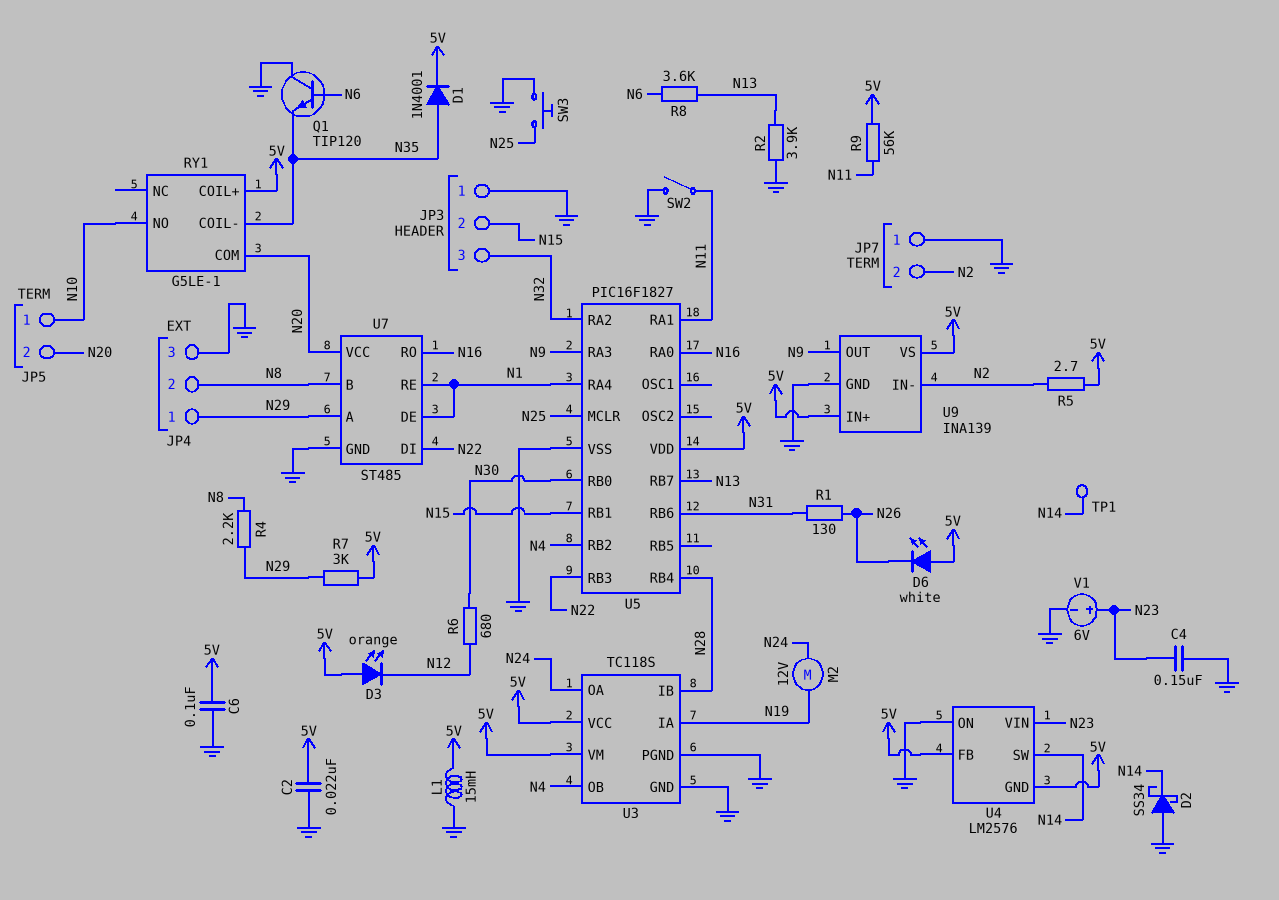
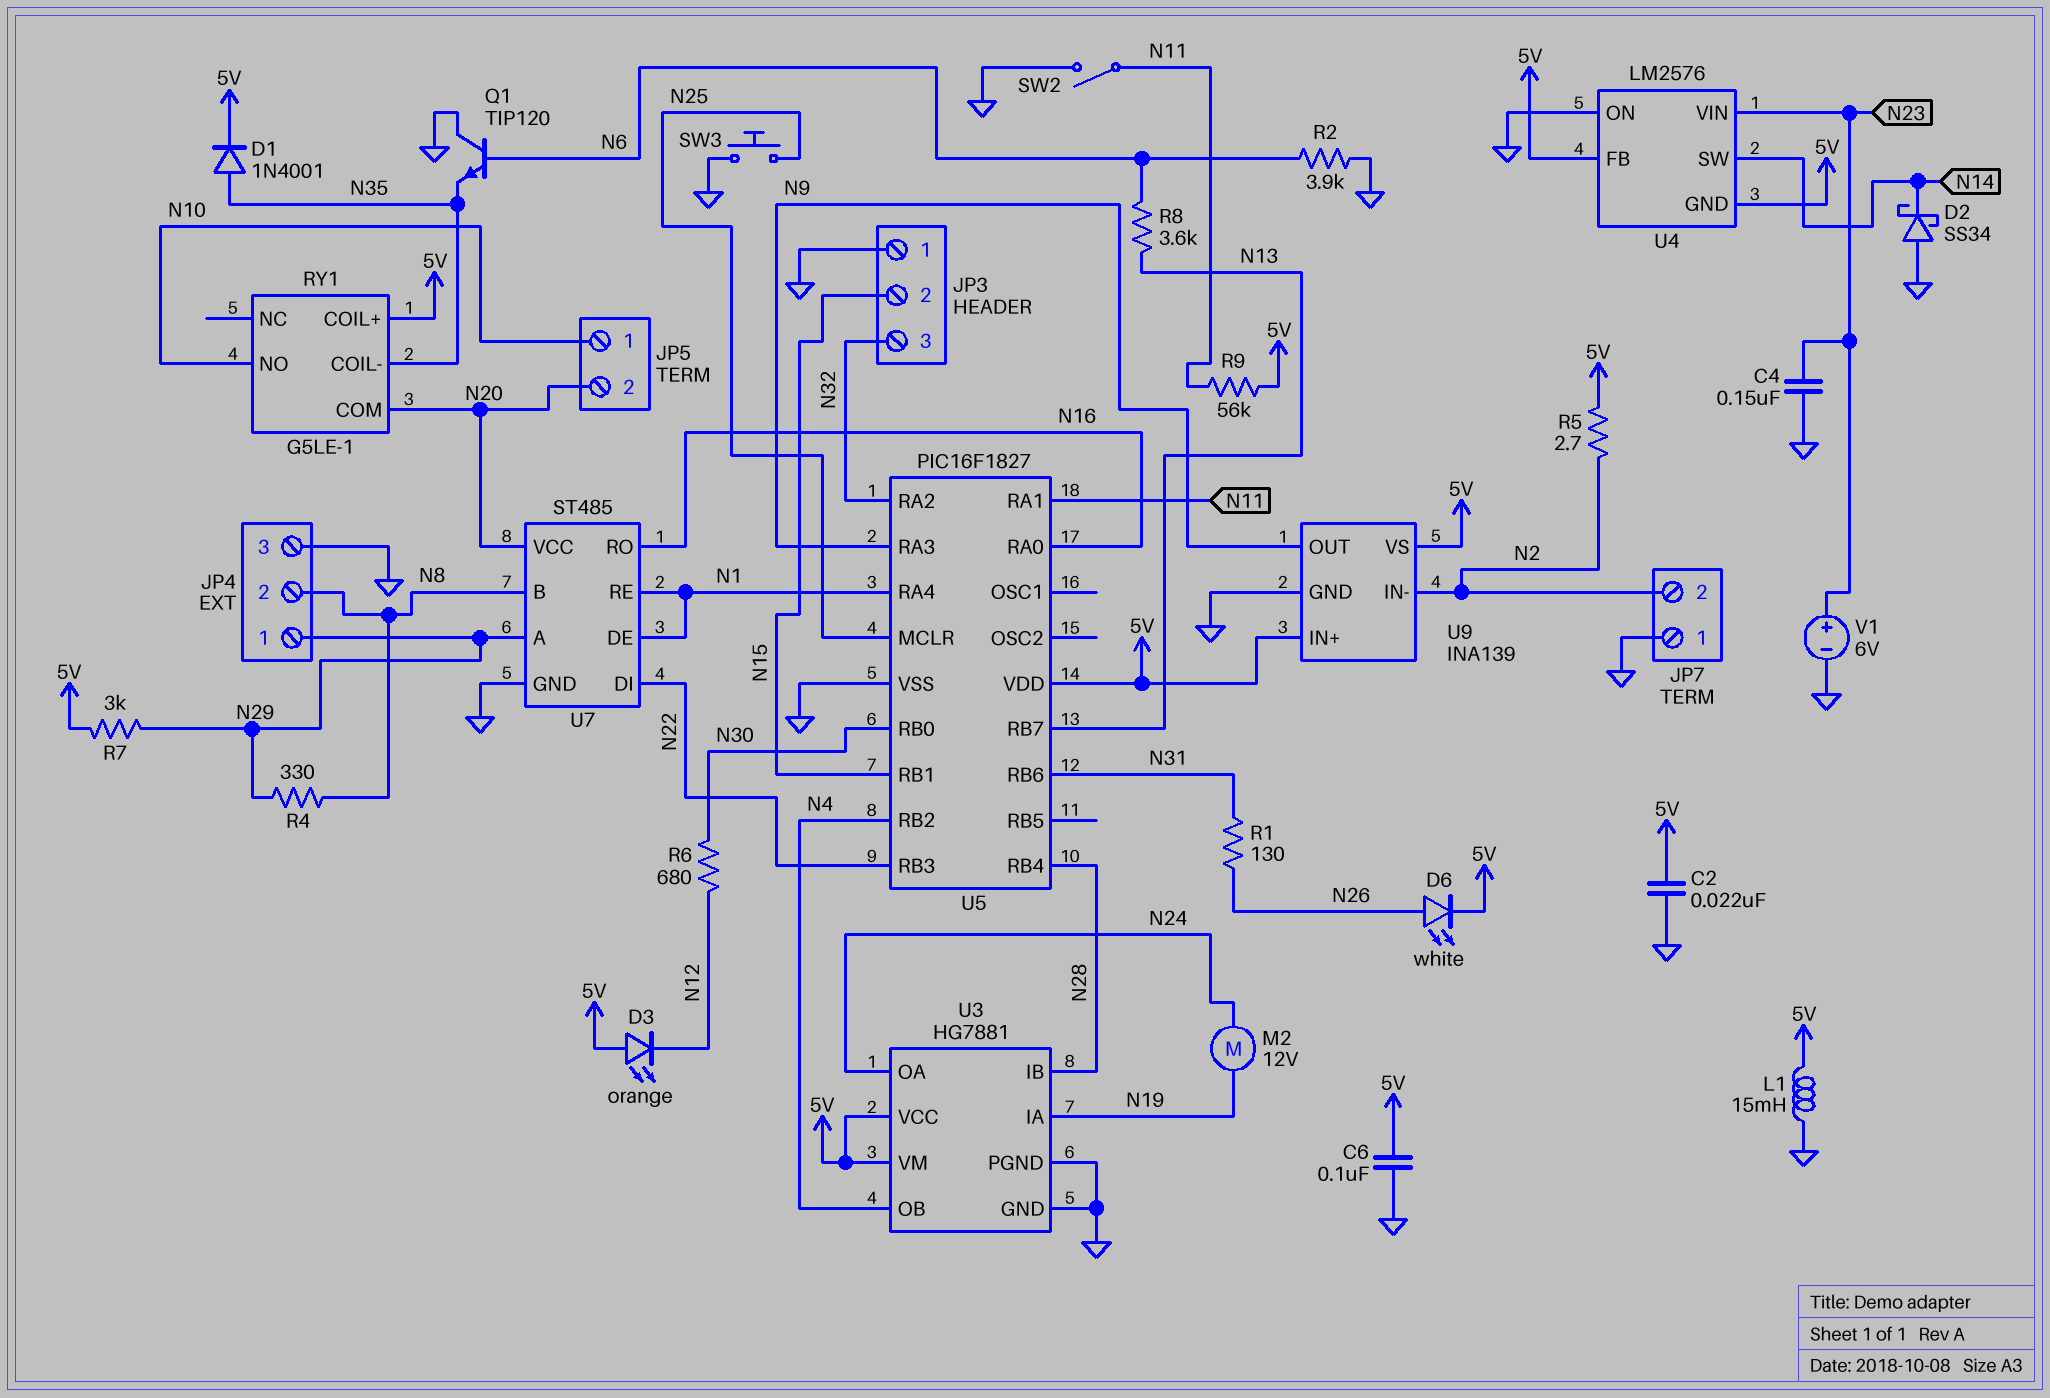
D6: LED white (A 5V, K N26) -> LED white (A N26, K 5V)
R2: 3.9k (GND, N13) -> 3.9k (GND, N6)
R4: 2.2k (N8, N29) -> 330 (N8, N29)
TP1: test point (N14) -> none
U3: TC118S -> HG7881

